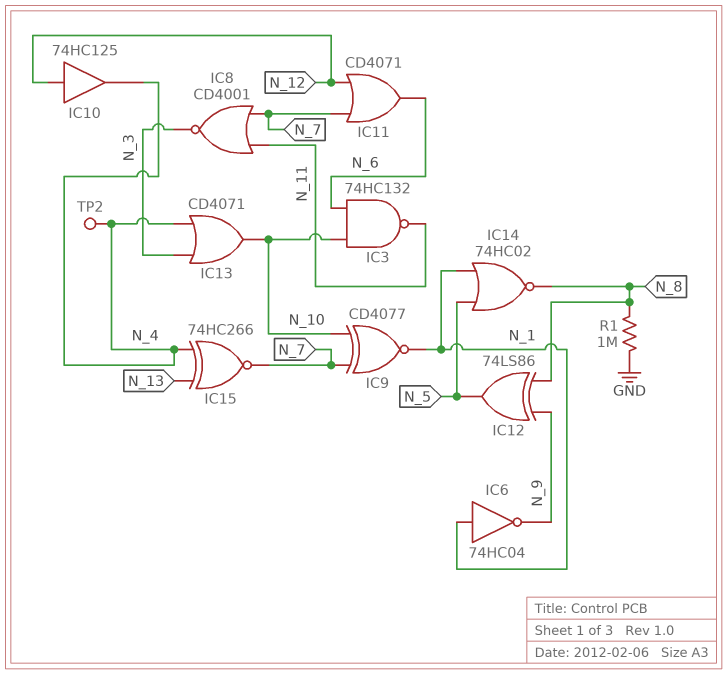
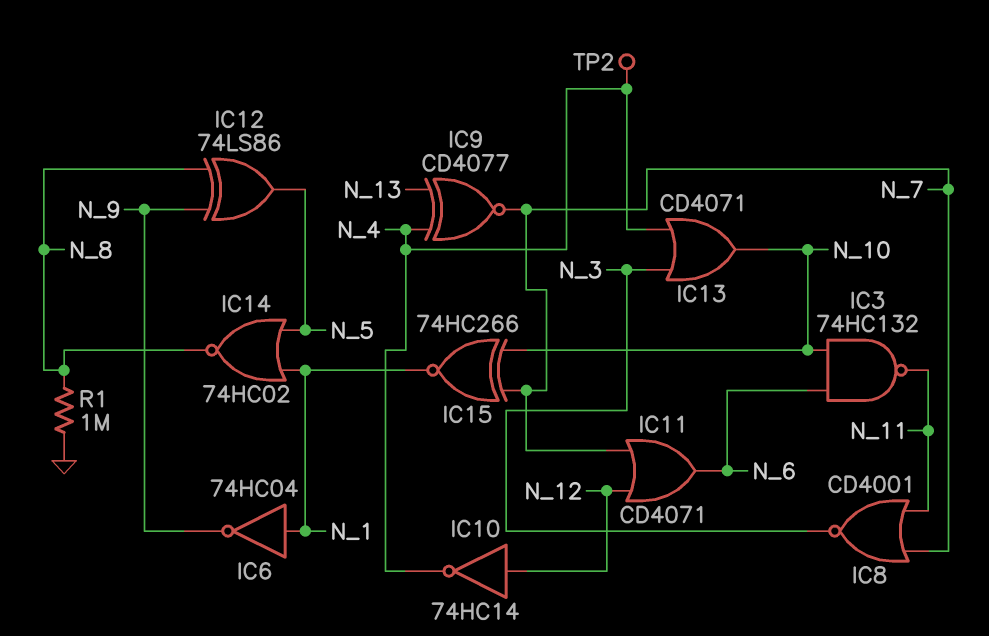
IC9: XNOR CD4077 (in N_7, in N_10, out N_1) -> XNOR CD4077 (in N_4, in N_13, out N_7)
IC10: buffer 74HC125 (in N_12, out N_4) -> NOT 74HC14 (in N_12, out N_4)
IC15: XNOR 74HC266 (in N_4, in N_13, out N_7) -> XNOR 74HC266 (in N_7, in N_10, out N_1)

